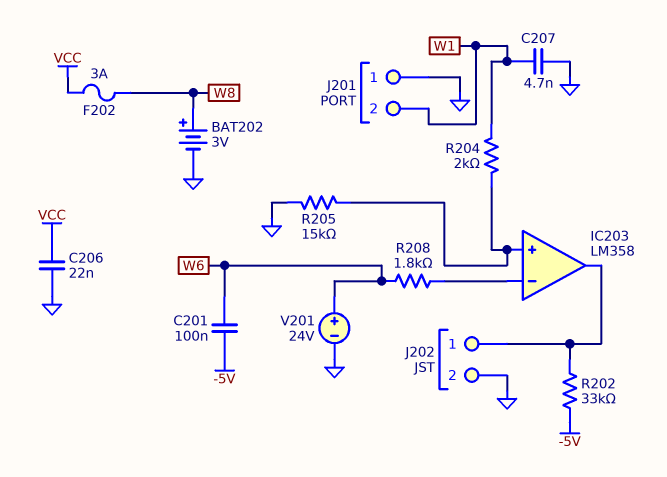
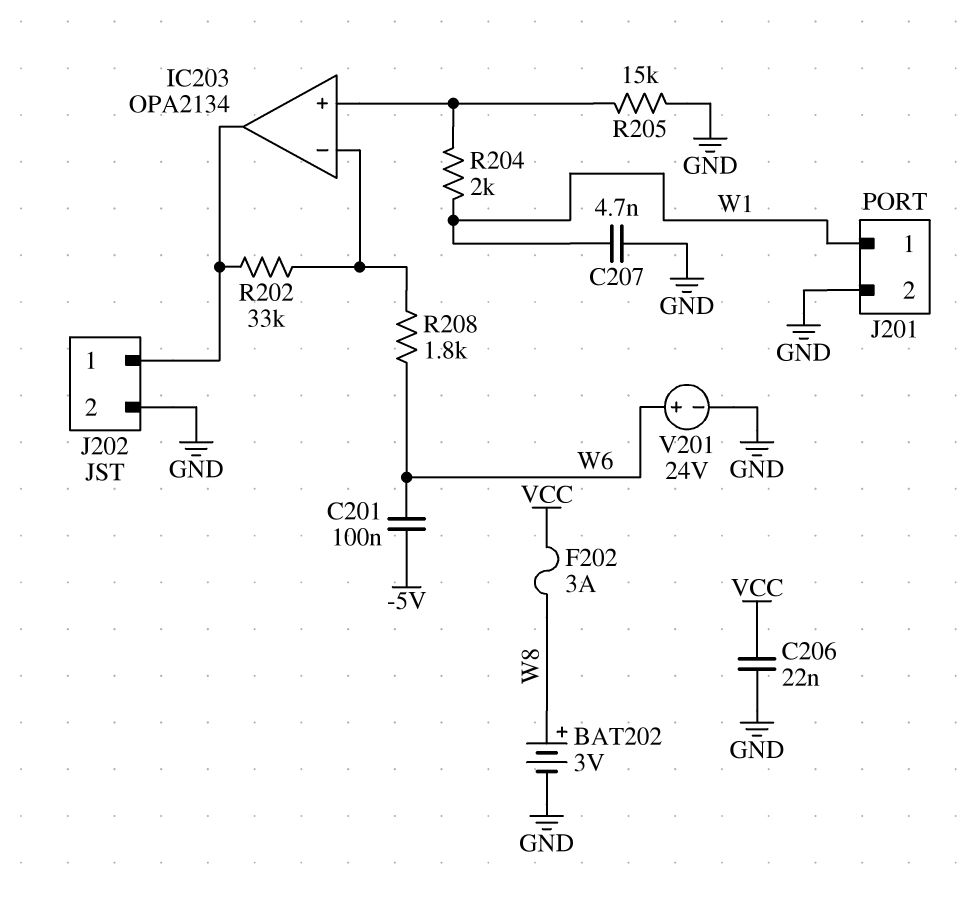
IC203: LM358 -> OPA2134
J201 pin 1: GND -> W1
J201 pin 2: W1 -> GND
R202: 33k (-5V, IC203/out) -> 33k (IC203/in-, IC203/out)

